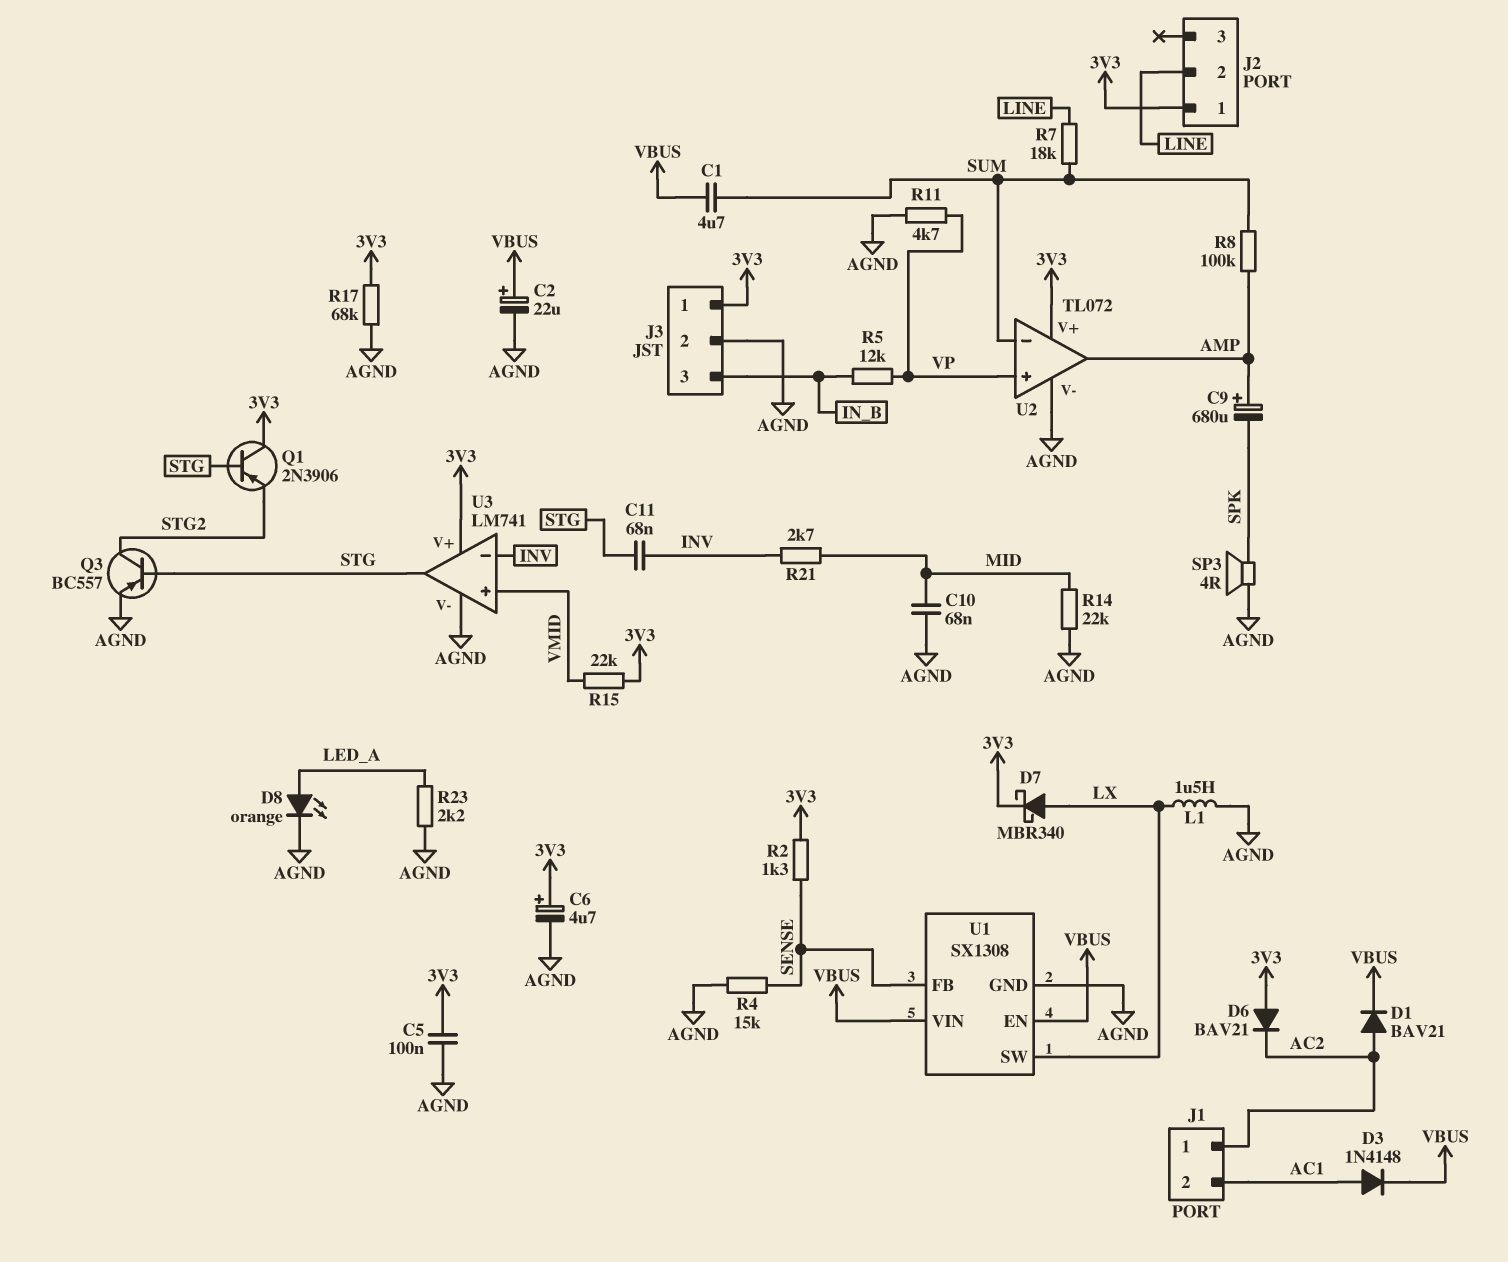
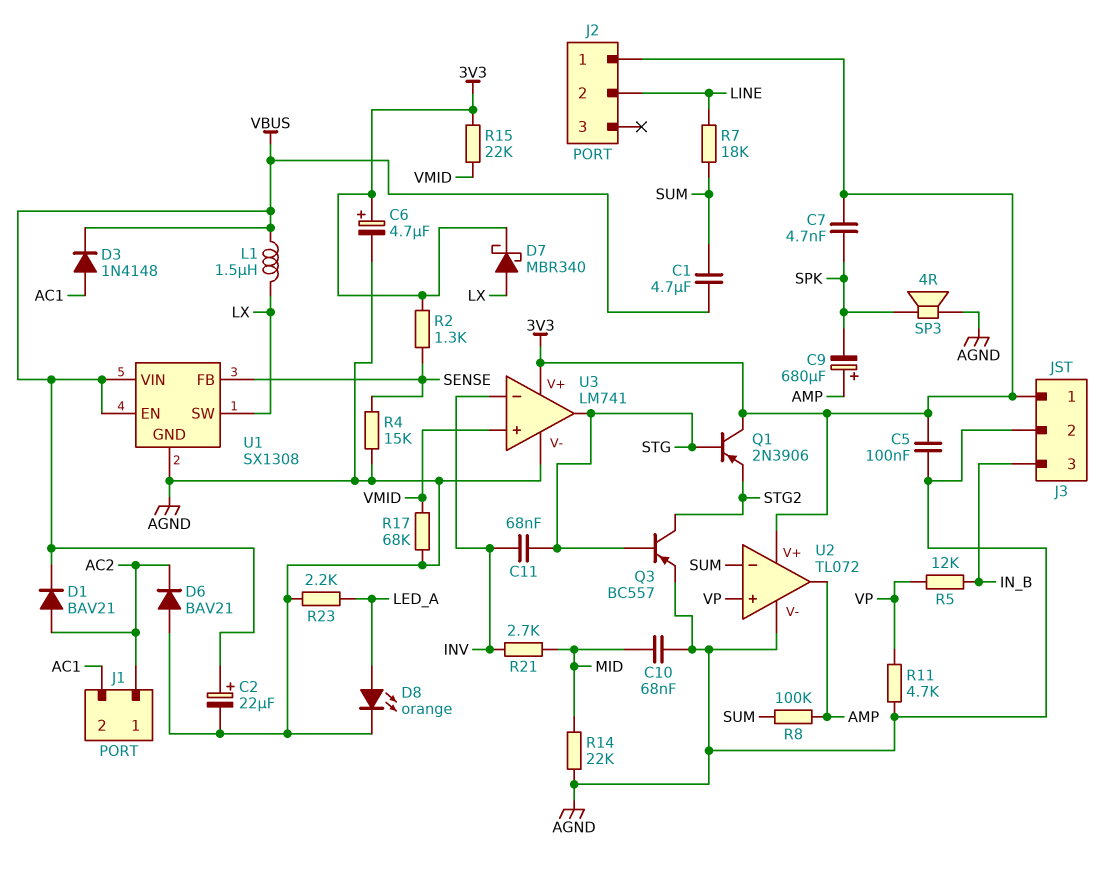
C7: none -> 4.7nF (3V3, SPK)
D6: diode BAV21 (A 3V3, K AC2) -> diode BAV21 (A AGND, K AC2)
L1: 1.5uH (AGND, LX) -> 1.5uH (LX, VBUS)
R17: 68k (3V3, AGND) -> 68k (AGND, VMID)

